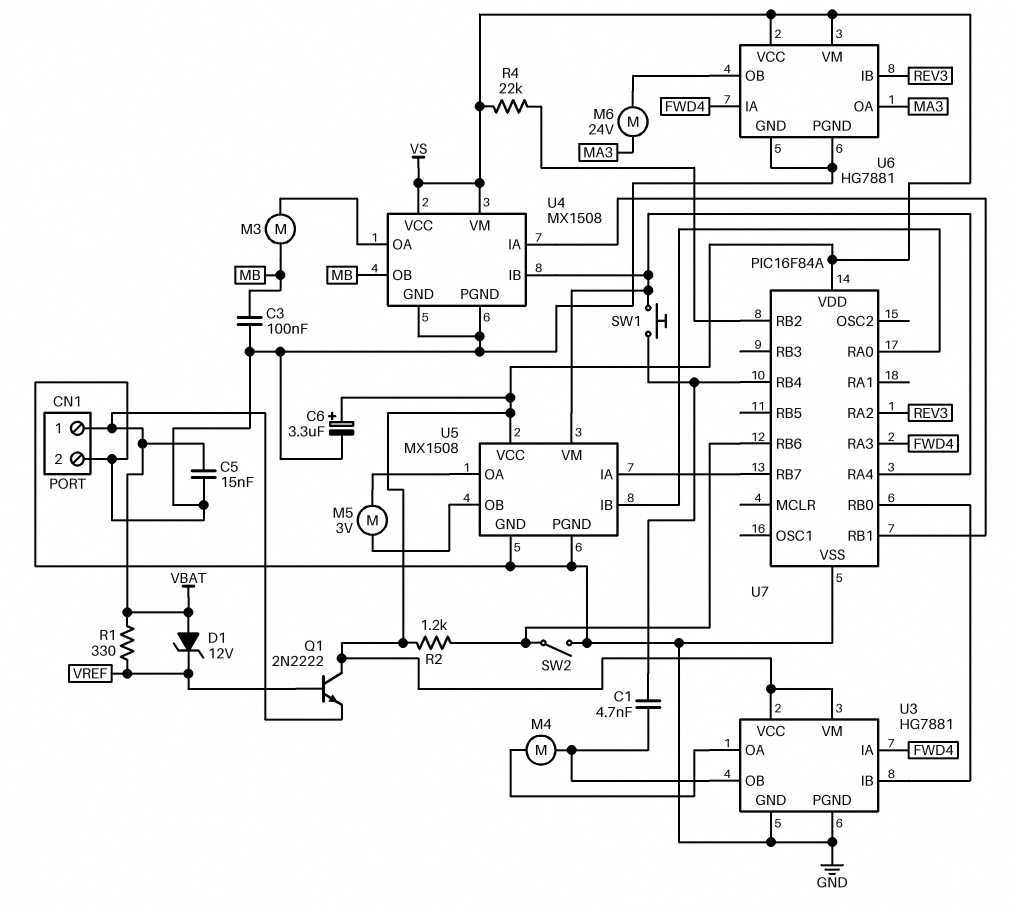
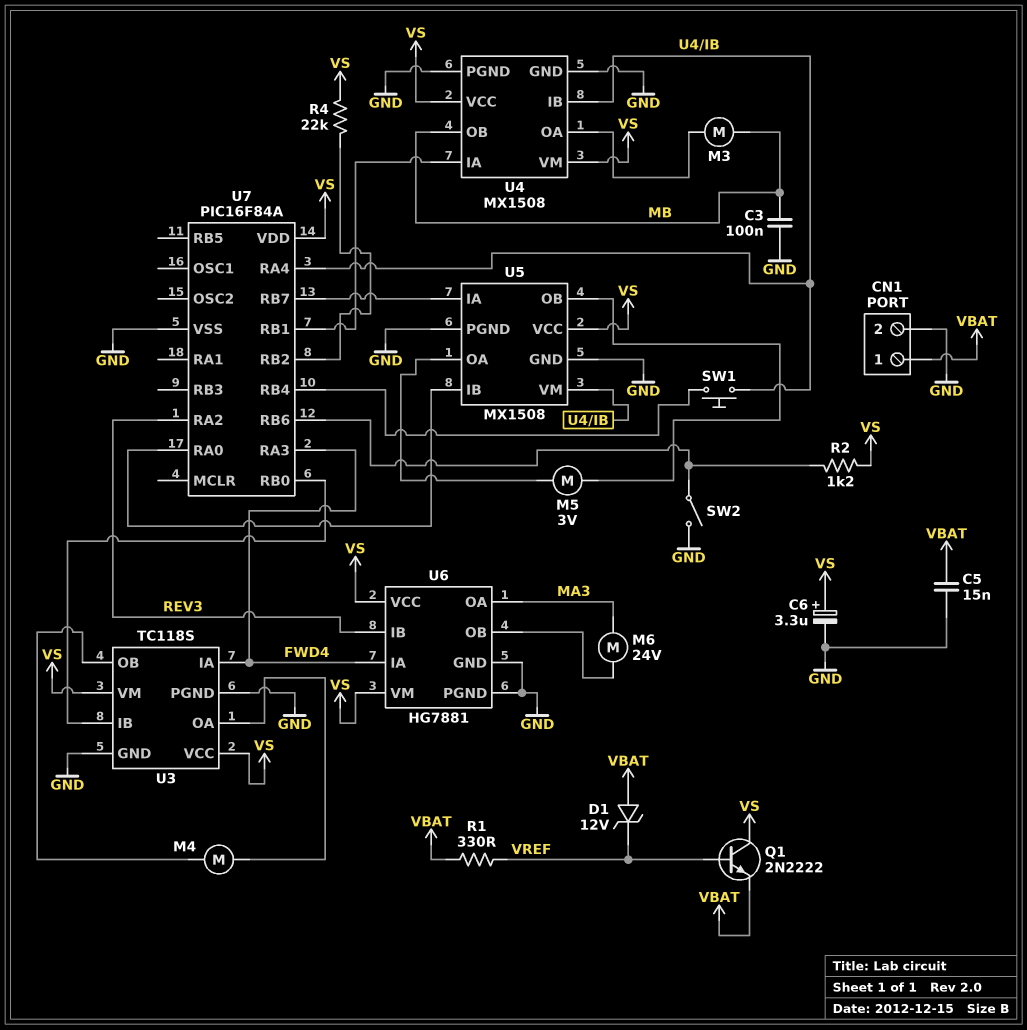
C1: 4.7nF (U3/OB, U7/RB4) -> none
U3: HG7881 -> TC118S

